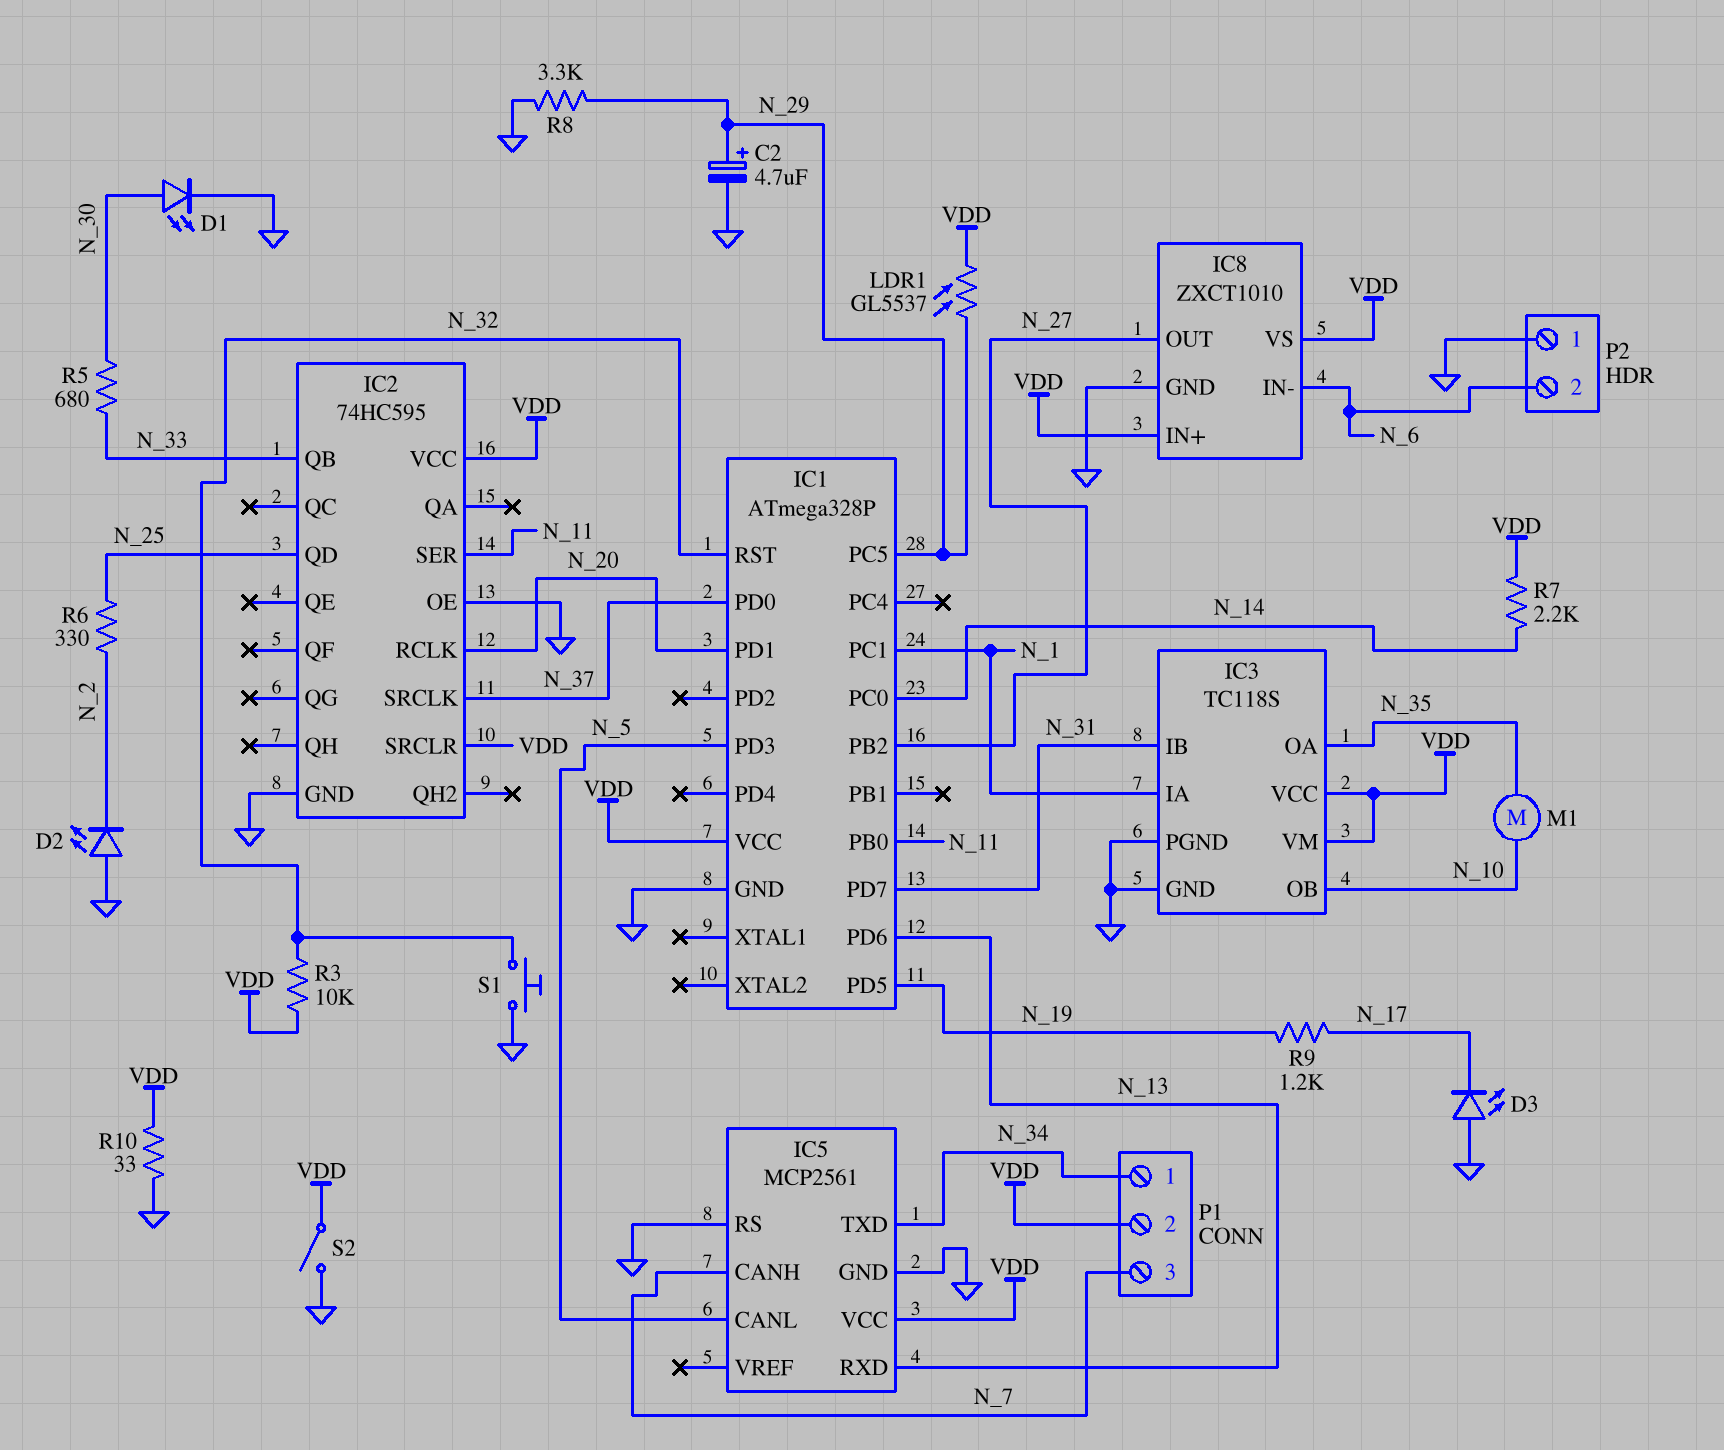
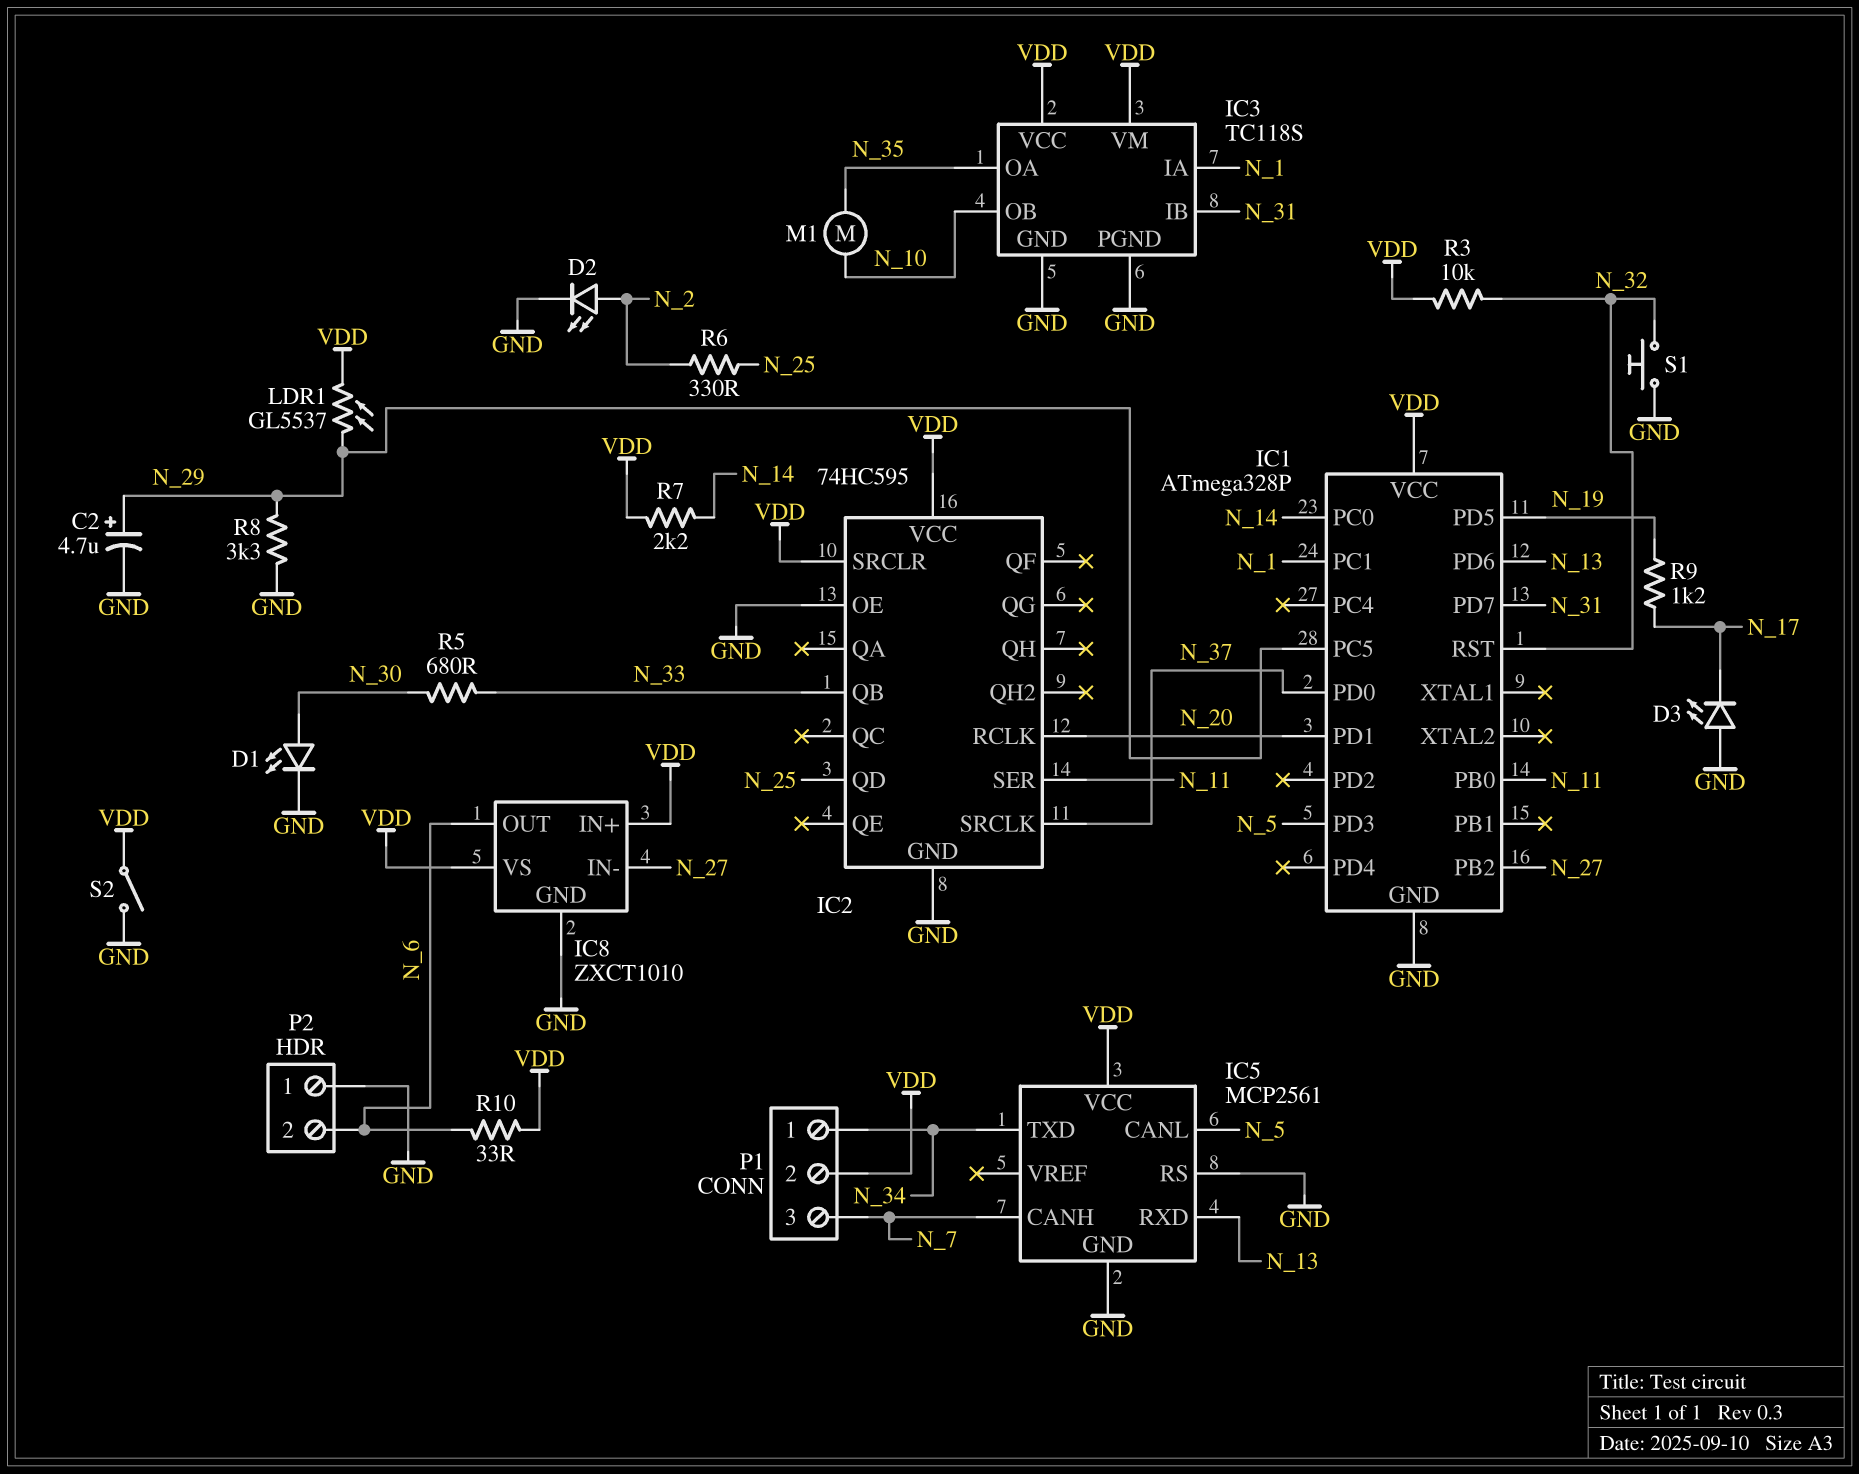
D2: LED (A GND, K N_2) -> LED (A N_2, K GND)
IC8 pin IN-: N_6 -> N_27
IC8 pin OUT: N_27 -> N_6
R10: 33 (GND, VDD) -> 33 (N_6, VDD)

